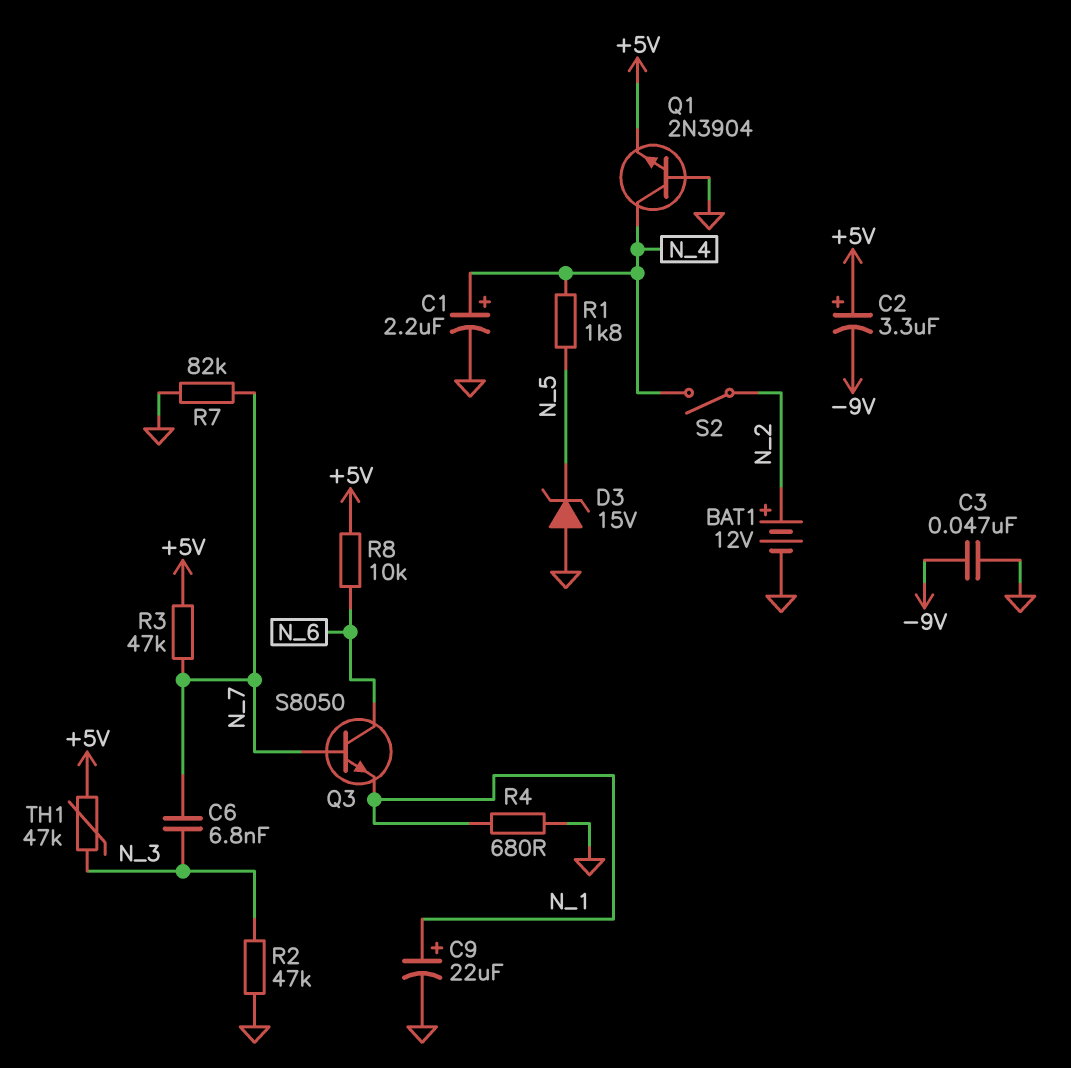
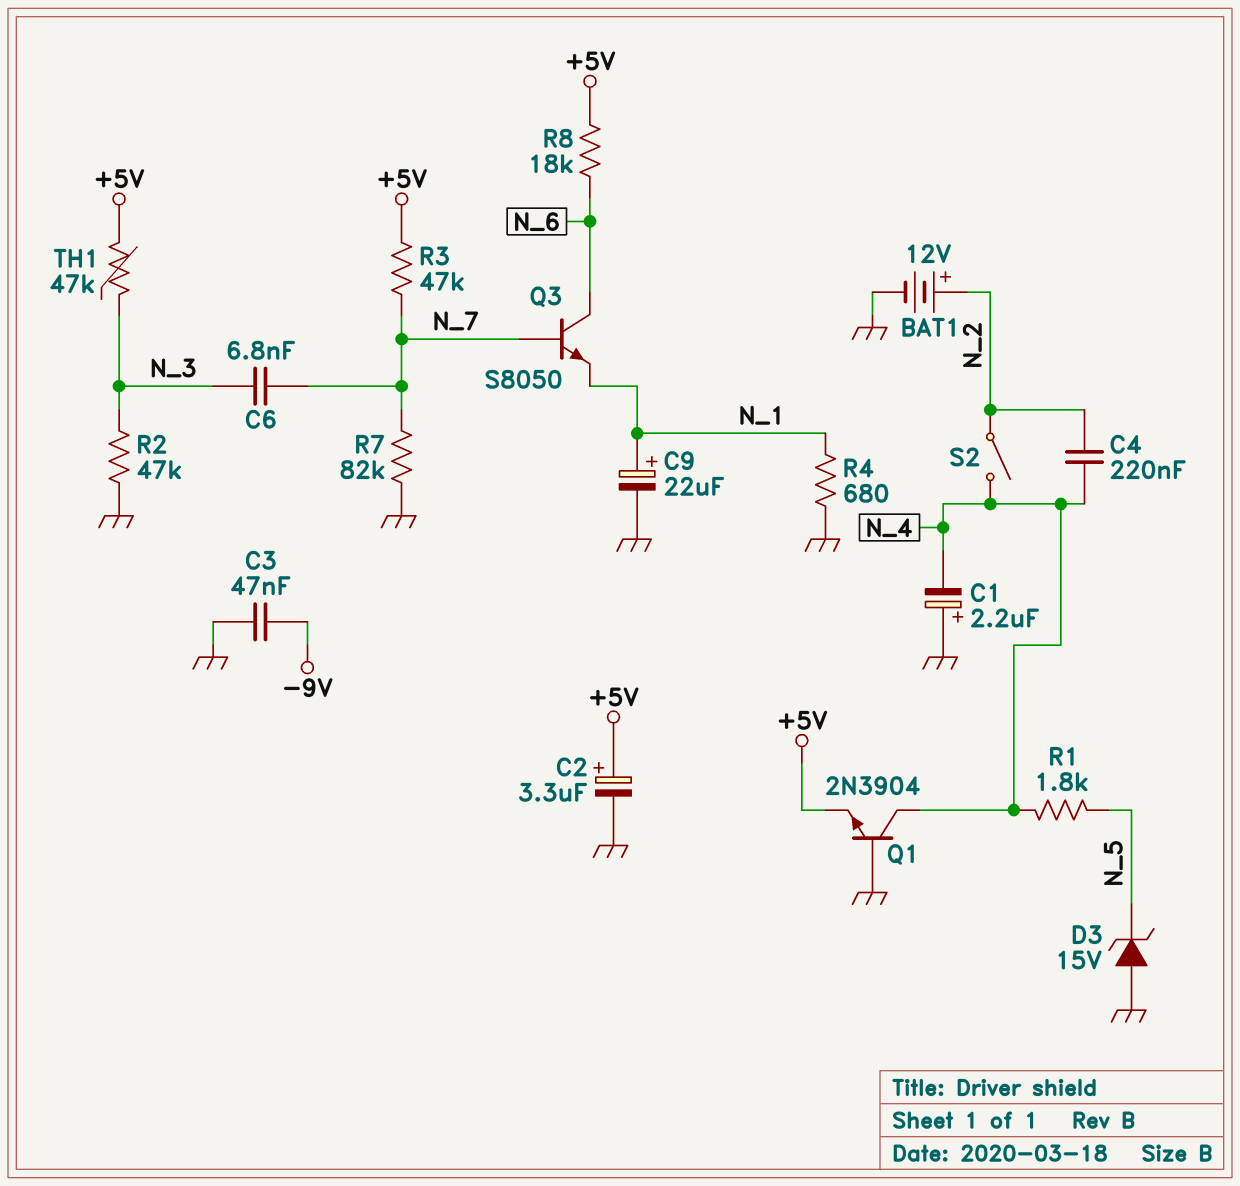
C1: 2.2uF (plus N_4, minus GND) -> 2.2uF (plus GND, minus N_4)
C2: 3.3uF (plus +5V, minus -9V) -> 3.3uF (plus +5V, minus GND)
C4: none -> 220nF (N_2, N_4)
R8: 10k (+5V, N_6) -> 18k (+5V, N_6)

